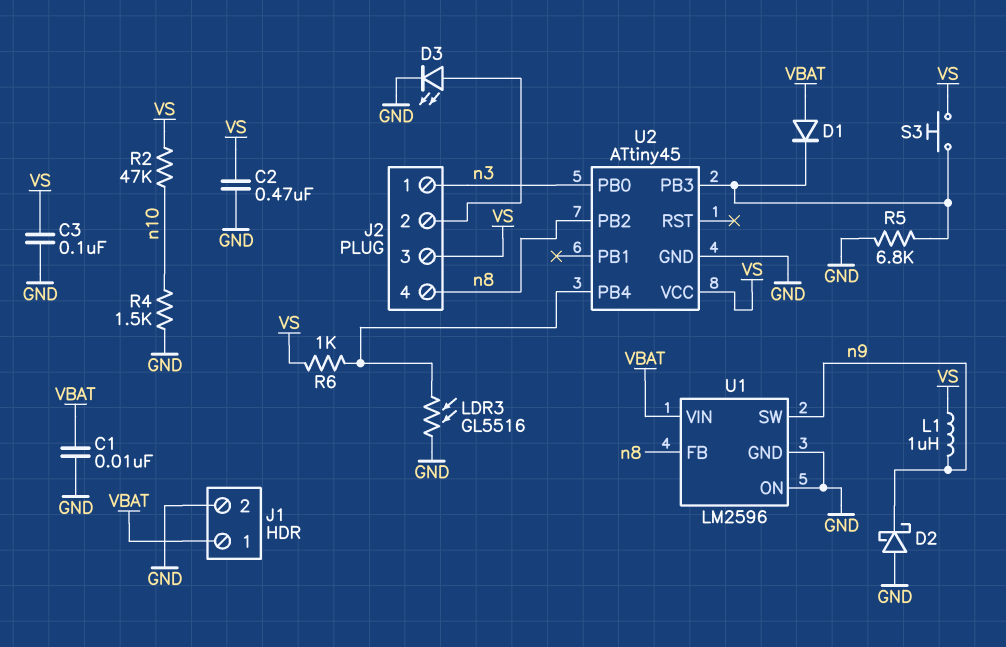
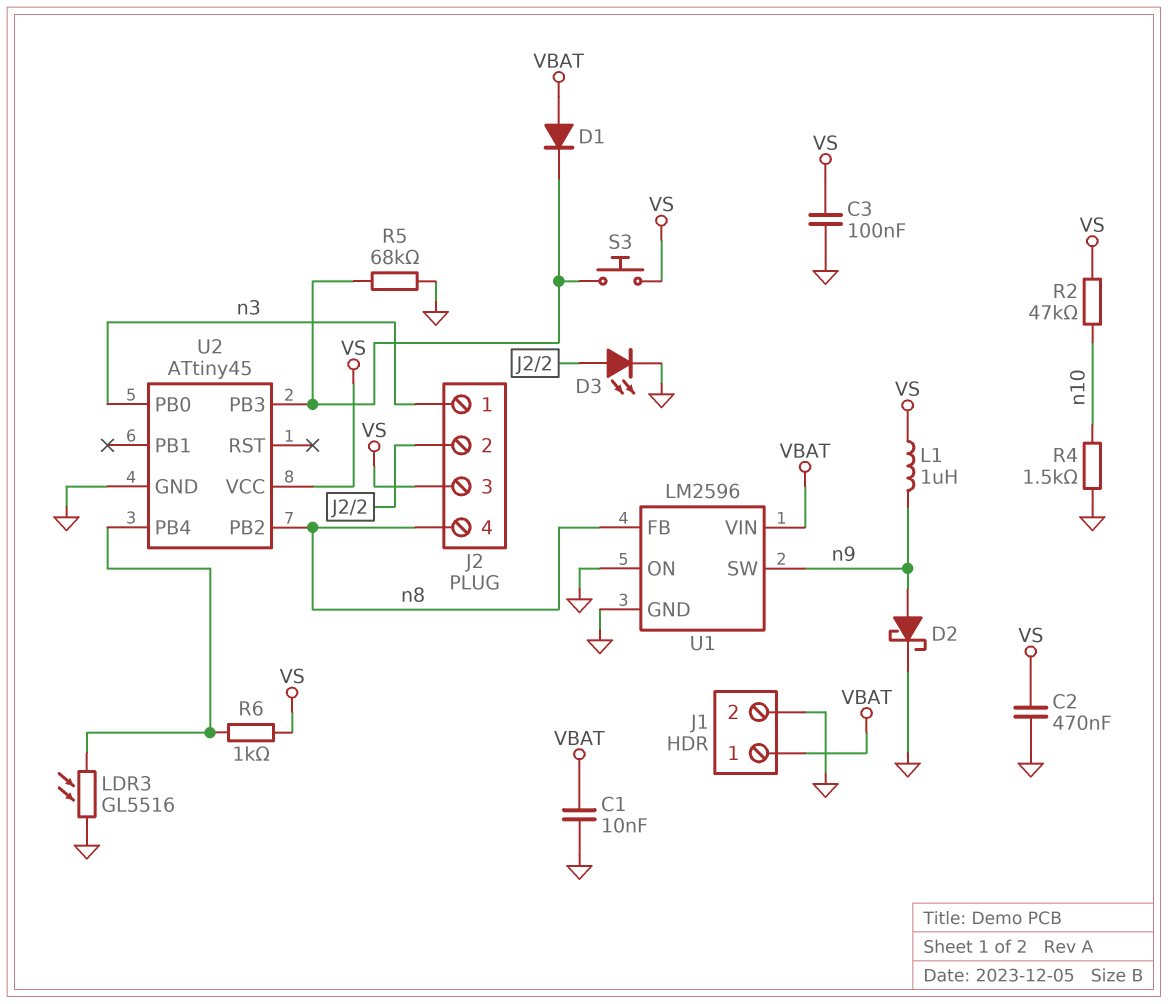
D2: schottky (A GND, K n9) -> schottky (A n9, K GND)
R5: 6.8k (GND, U2/PB3) -> 68k (GND, U2/PB3)

